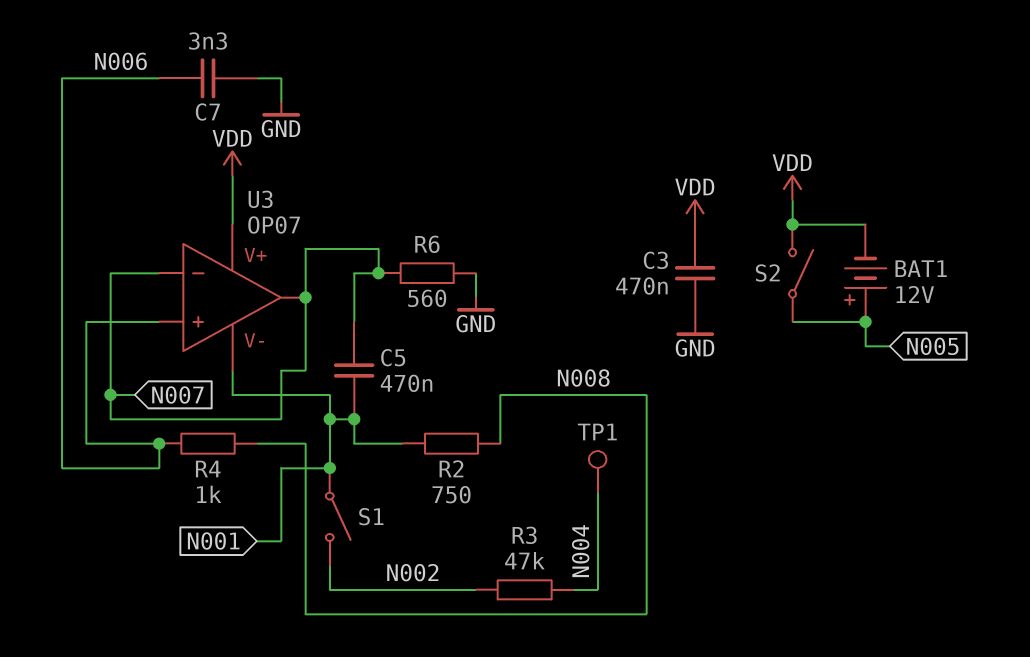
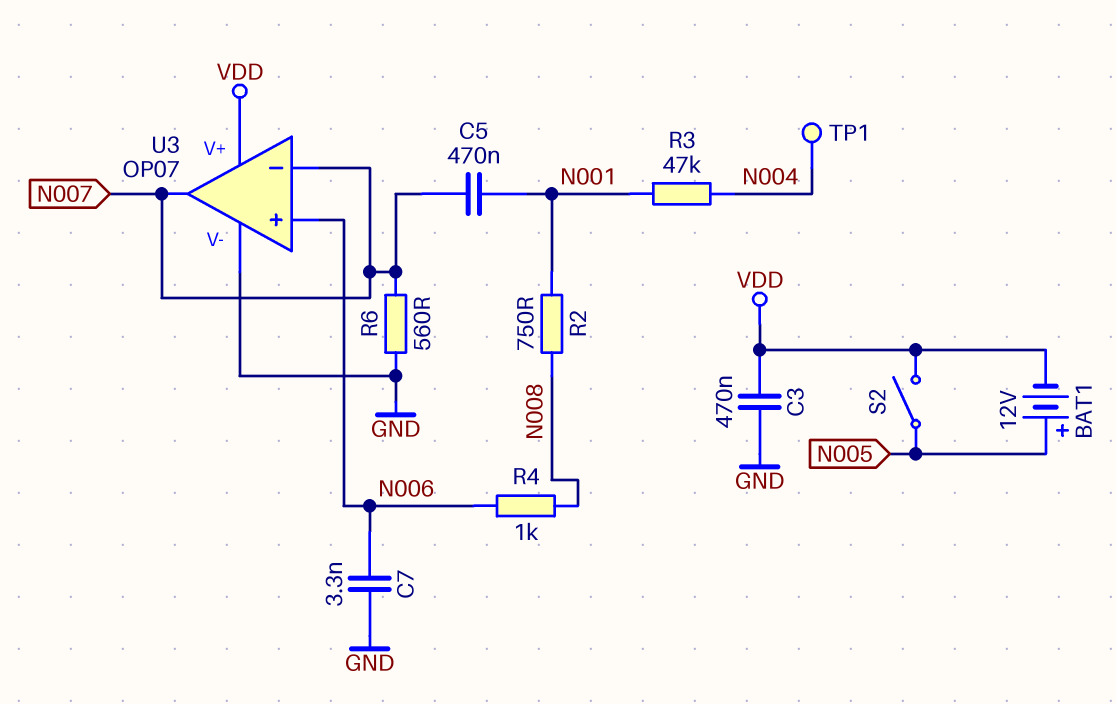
R3: 47k (N002, N004) -> 47k (N001, N004)
S1: switch (N001, N002) -> none
U3 pin V-: N001 -> GND

